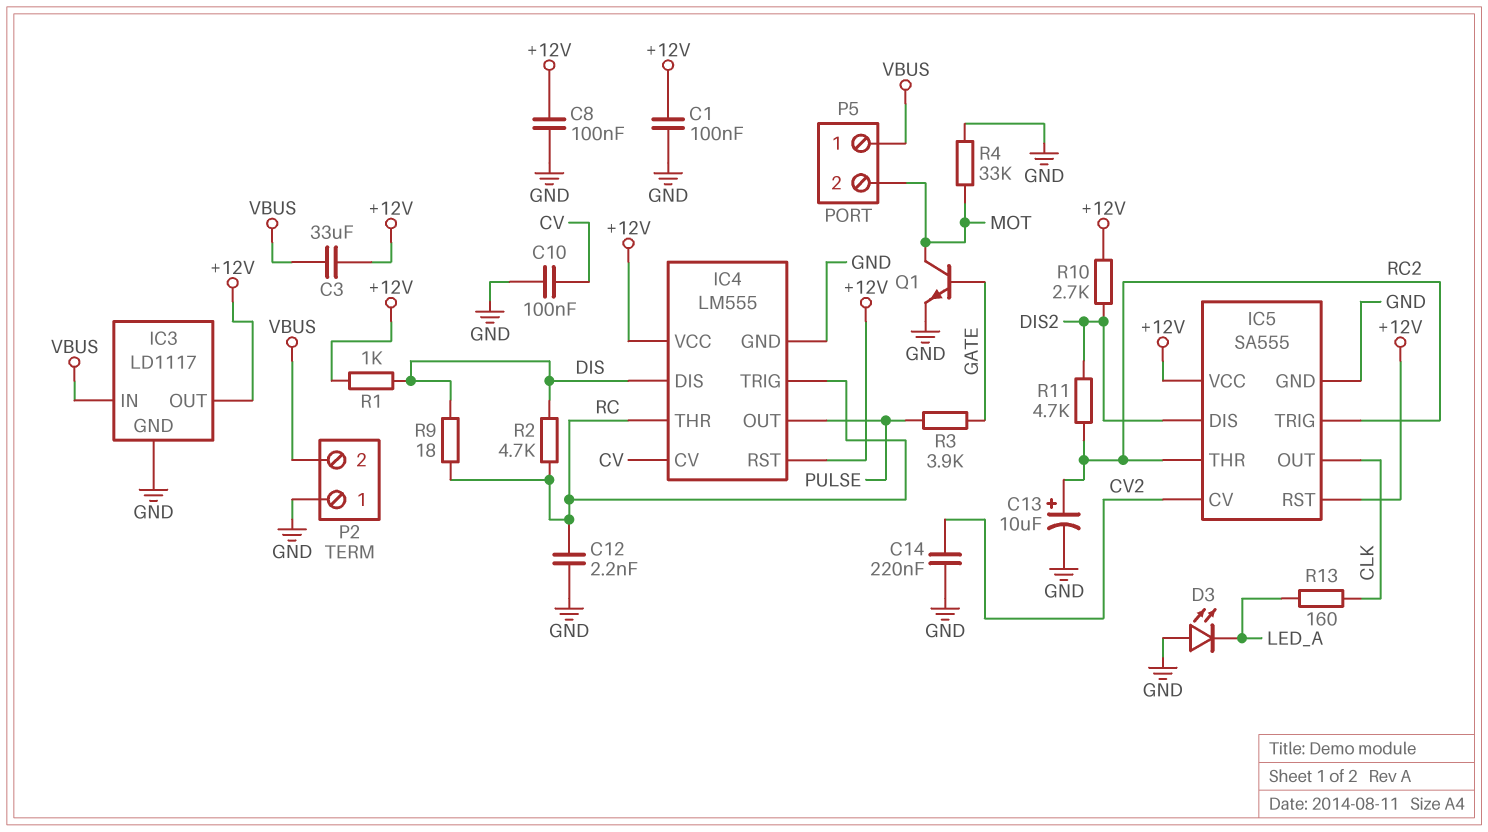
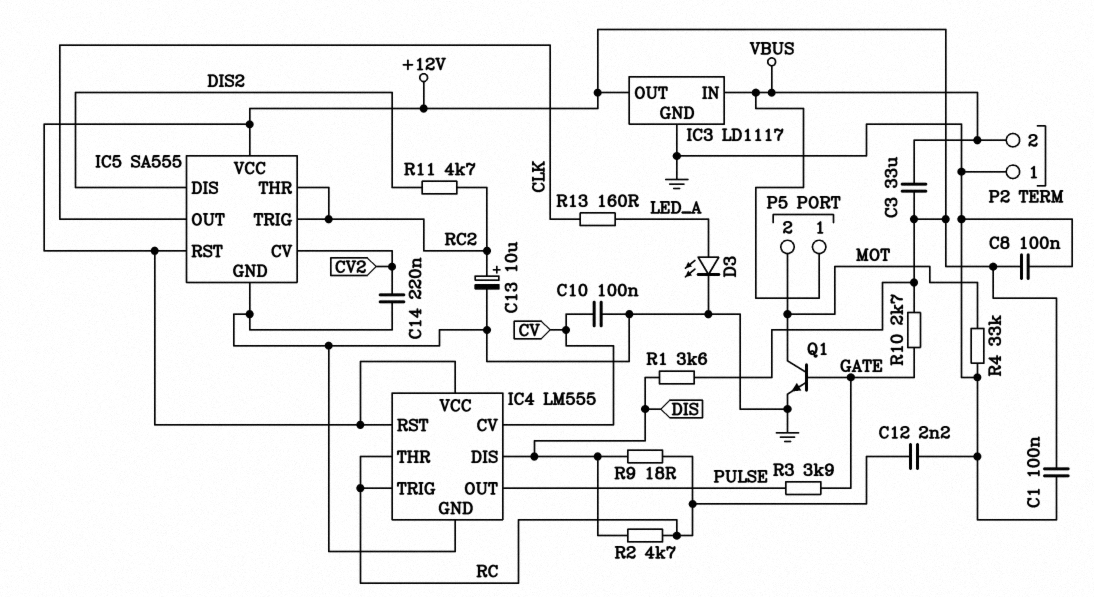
D3: LED (A GND, K LED_A) -> LED (A LED_A, K GND)
R1: 1k (+12V, DIS) -> 3.6k (+12V, DIS)
R10: 2.7k (+12V, DIS2) -> 2.7k (+12V, GATE)

